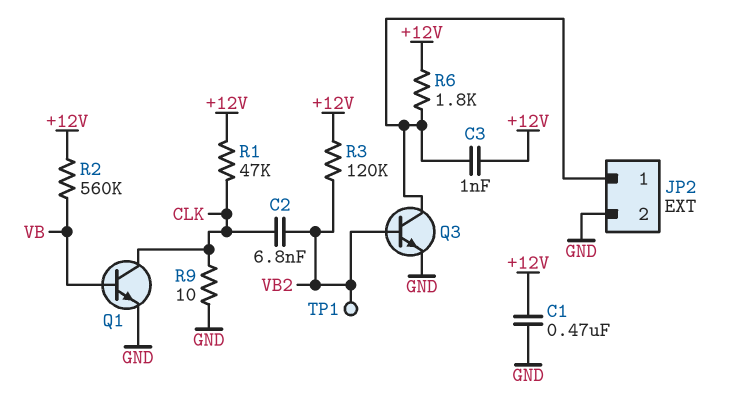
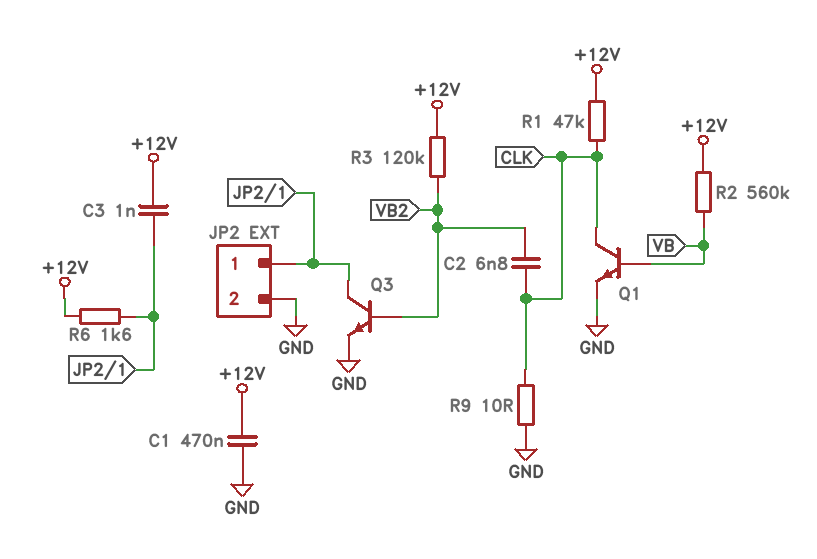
R6: 1.8k (+12V, JP2/1) -> 1.6k (+12V, JP2/1)
TP1: test point (VB2) -> none

